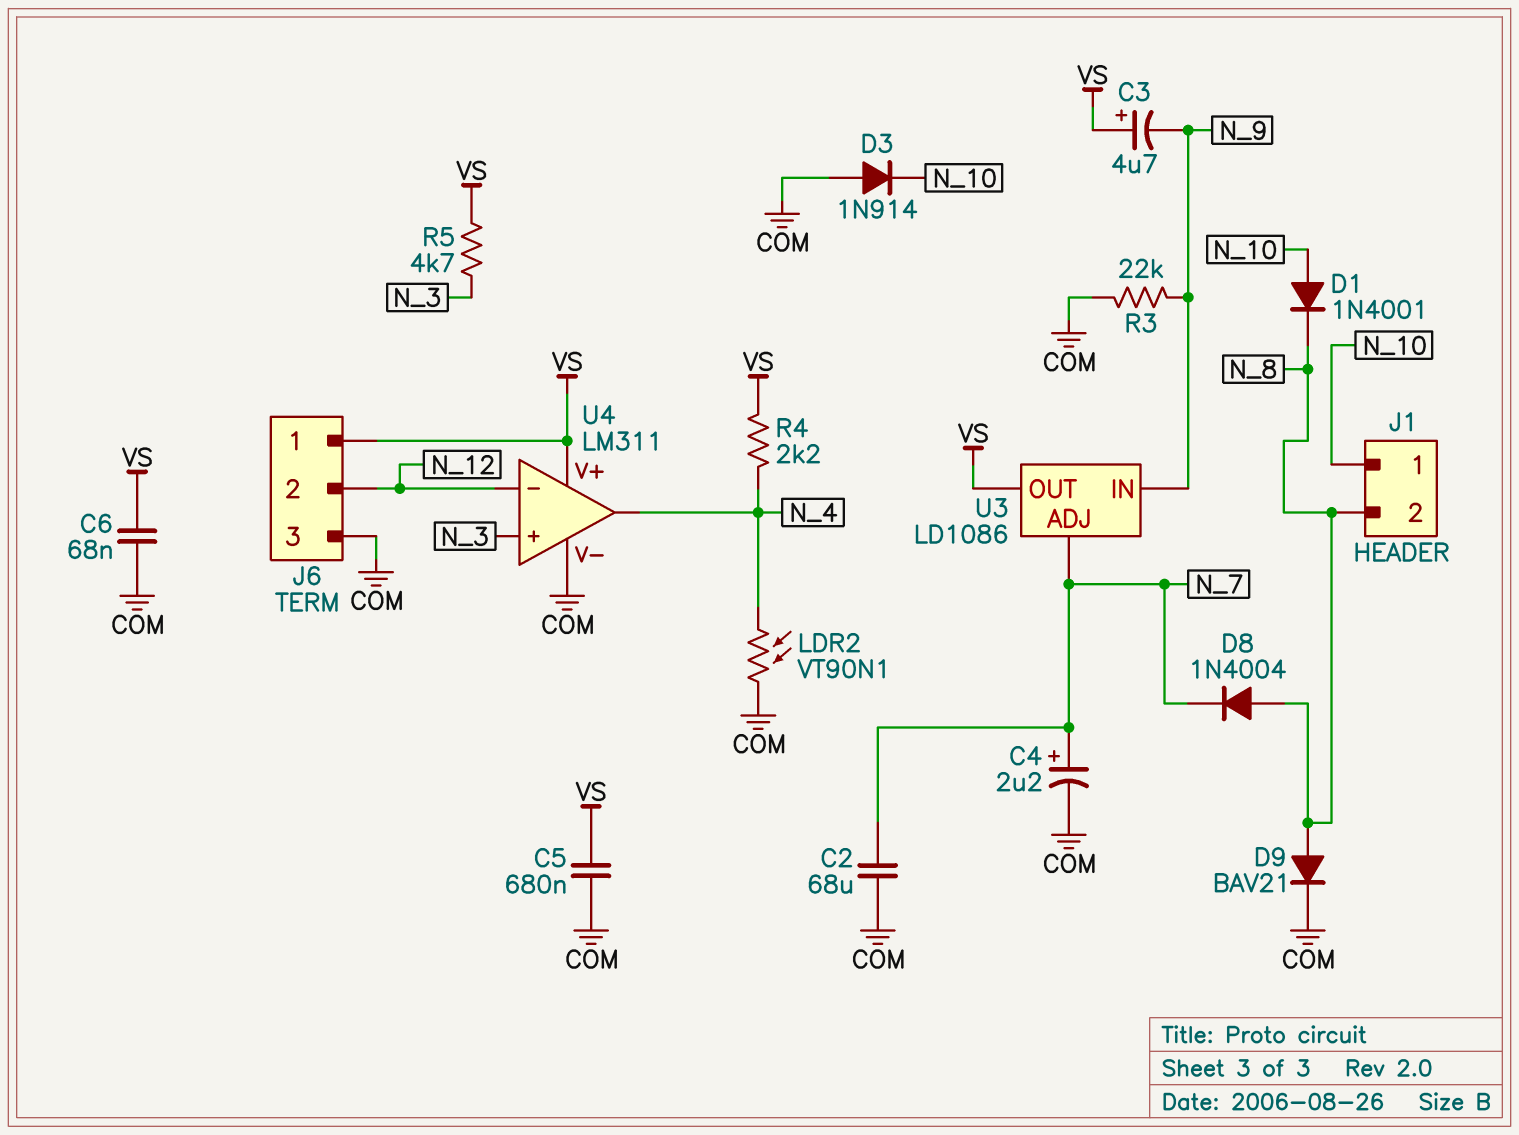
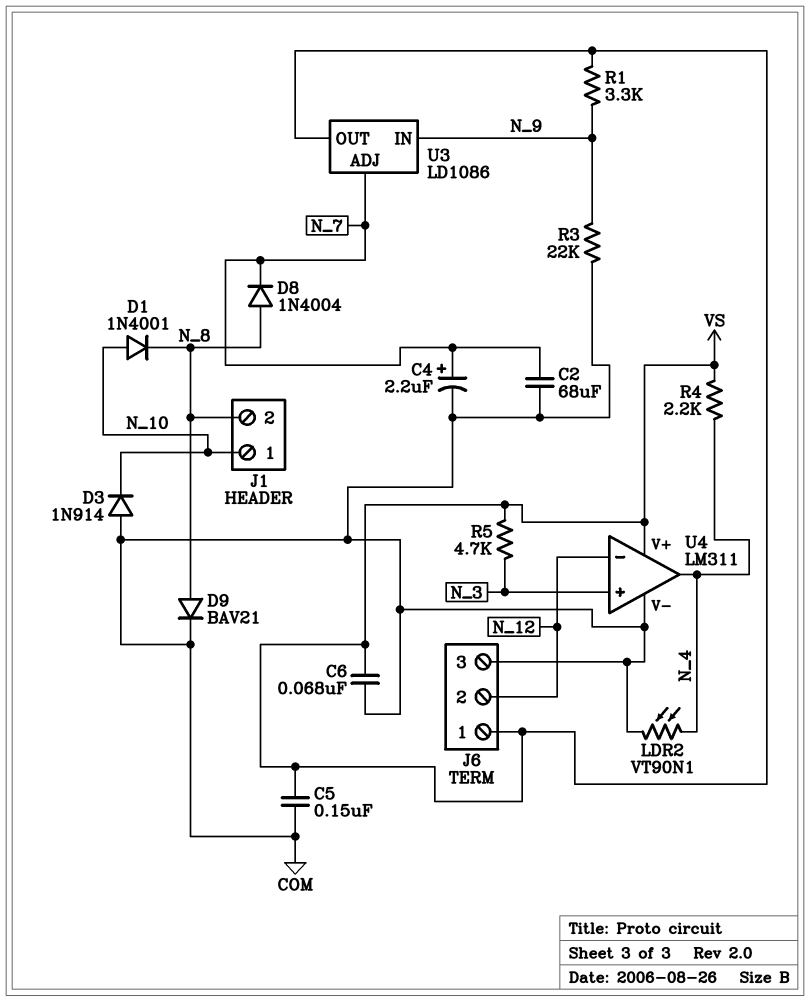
C3: 4.7uF (plus VS, minus N_9) -> none
C5: 680nF (COM, VS) -> 150nF (COM, VS)
R1: none -> 3.3k (N_9, VS)

